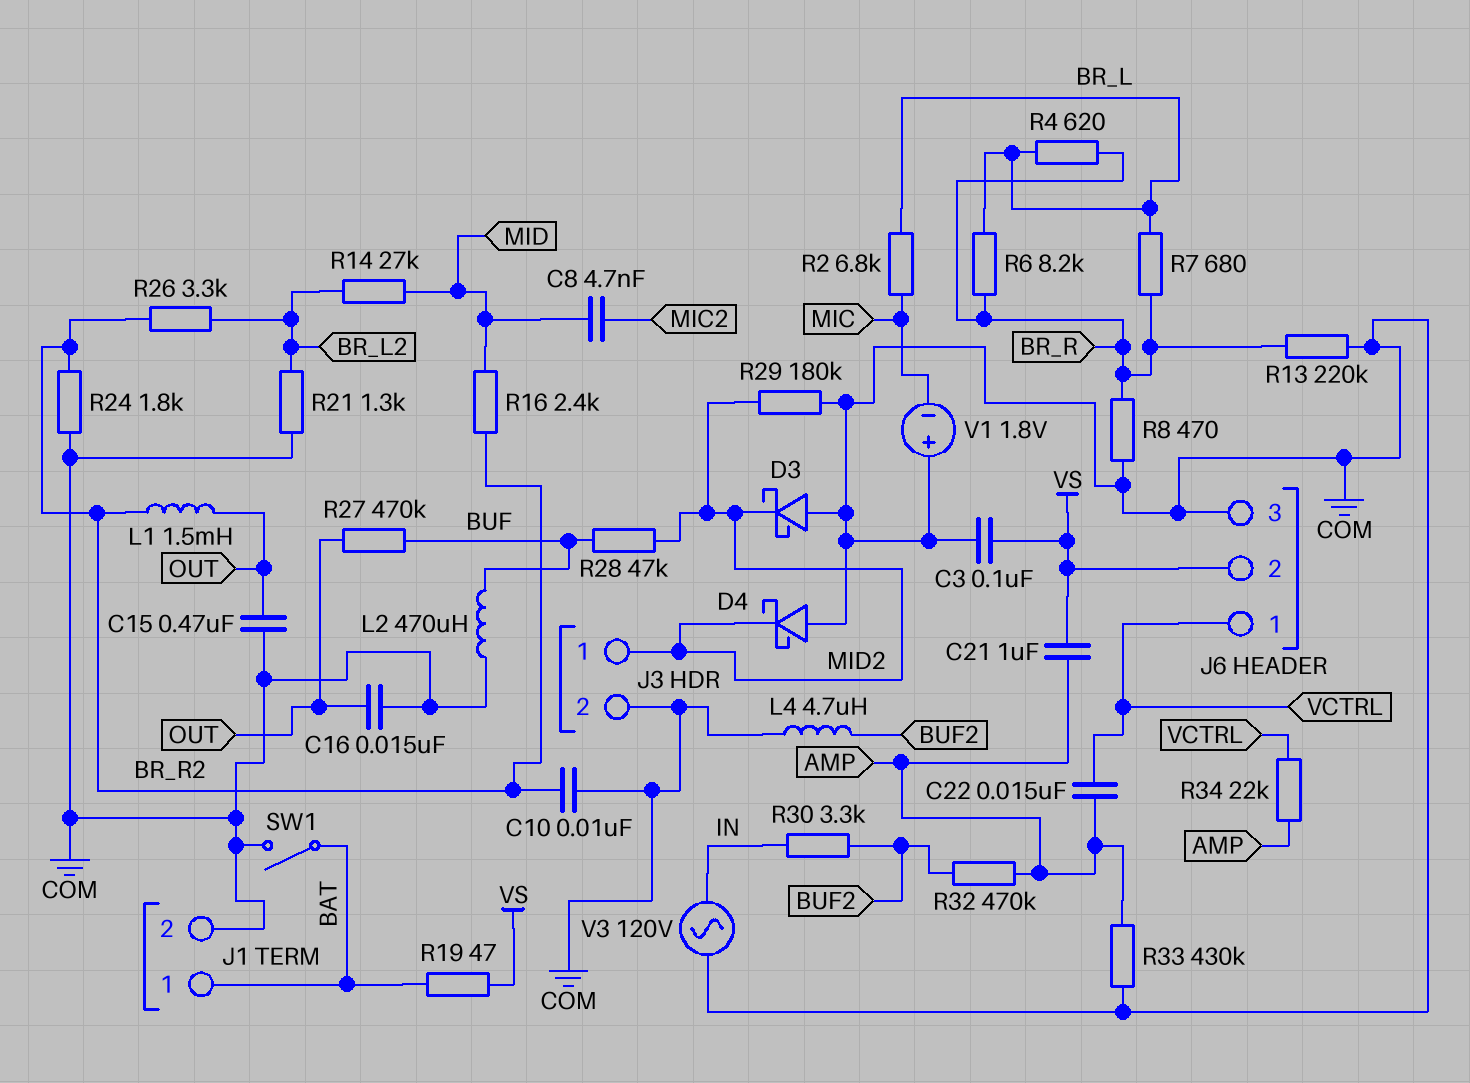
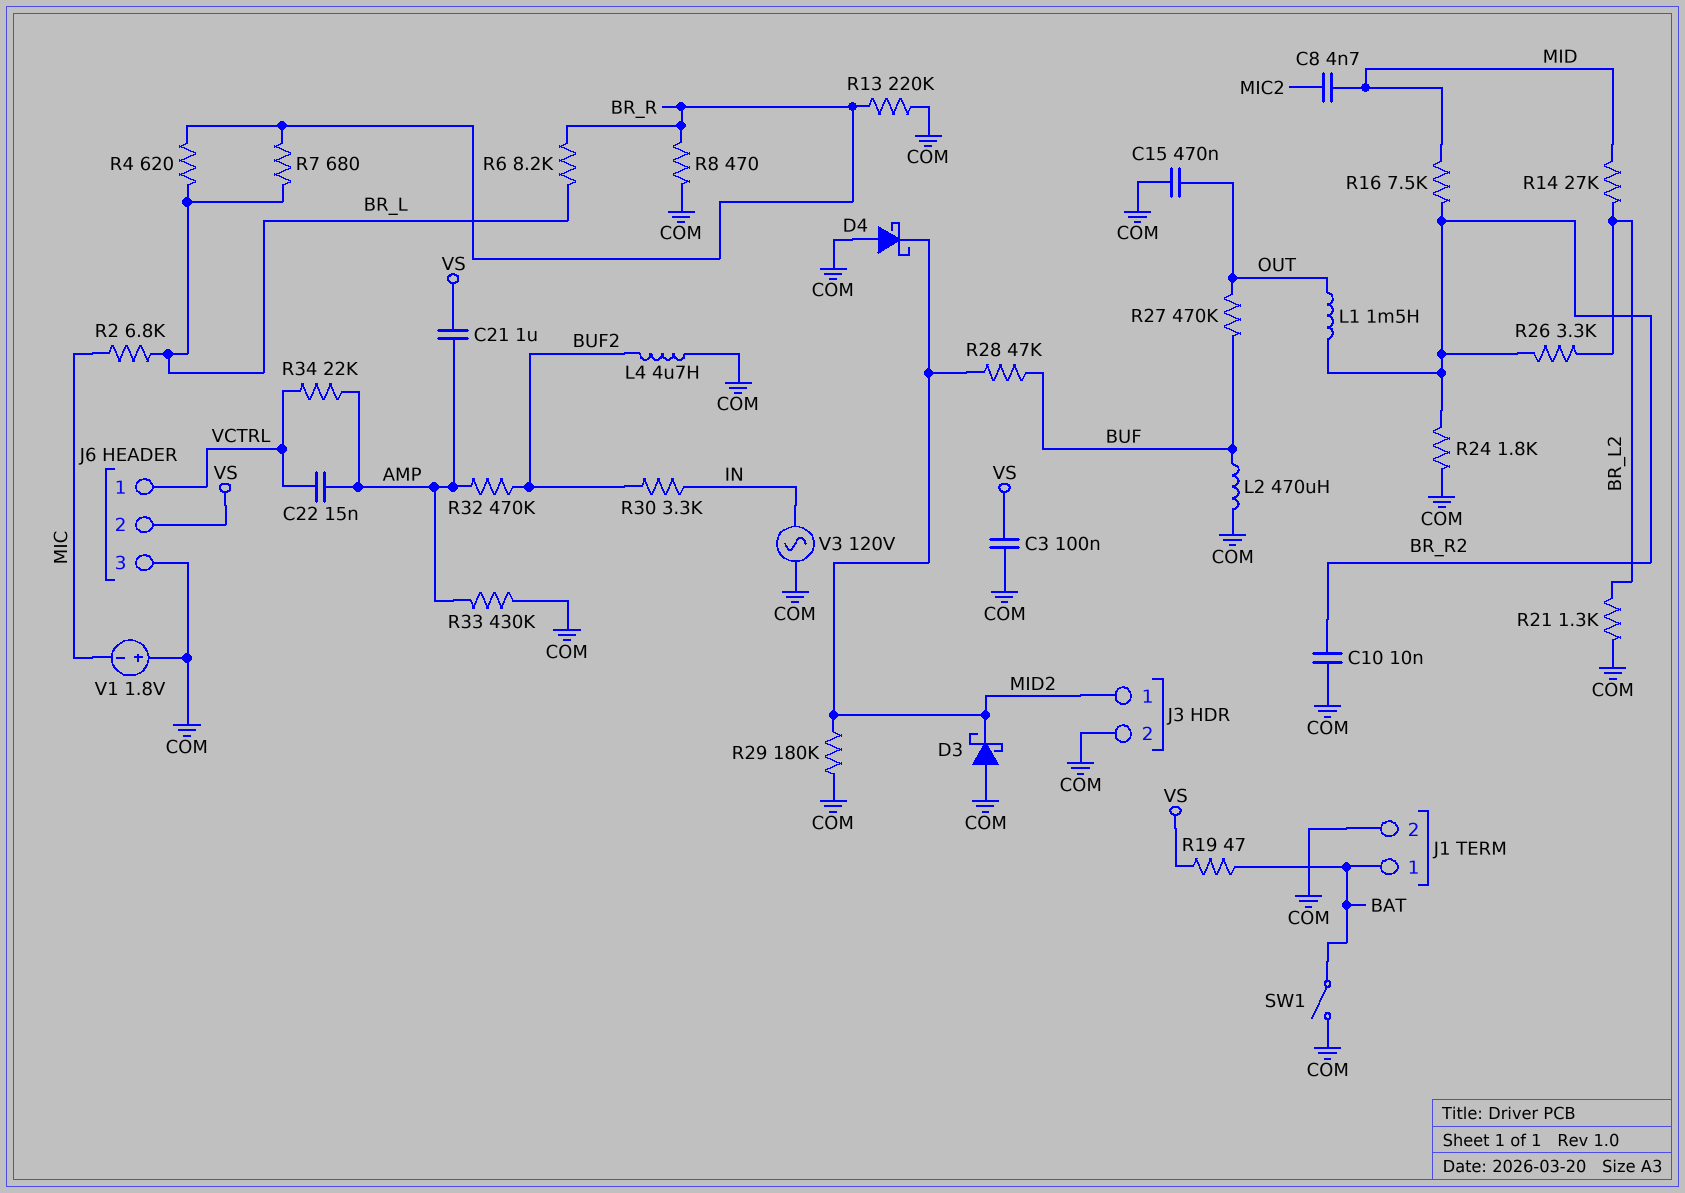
C16: 15nF (COM, OUT) -> none
R16: 2.4k (BR_R2, MID) -> 7.5k (BR_R2, MID)

